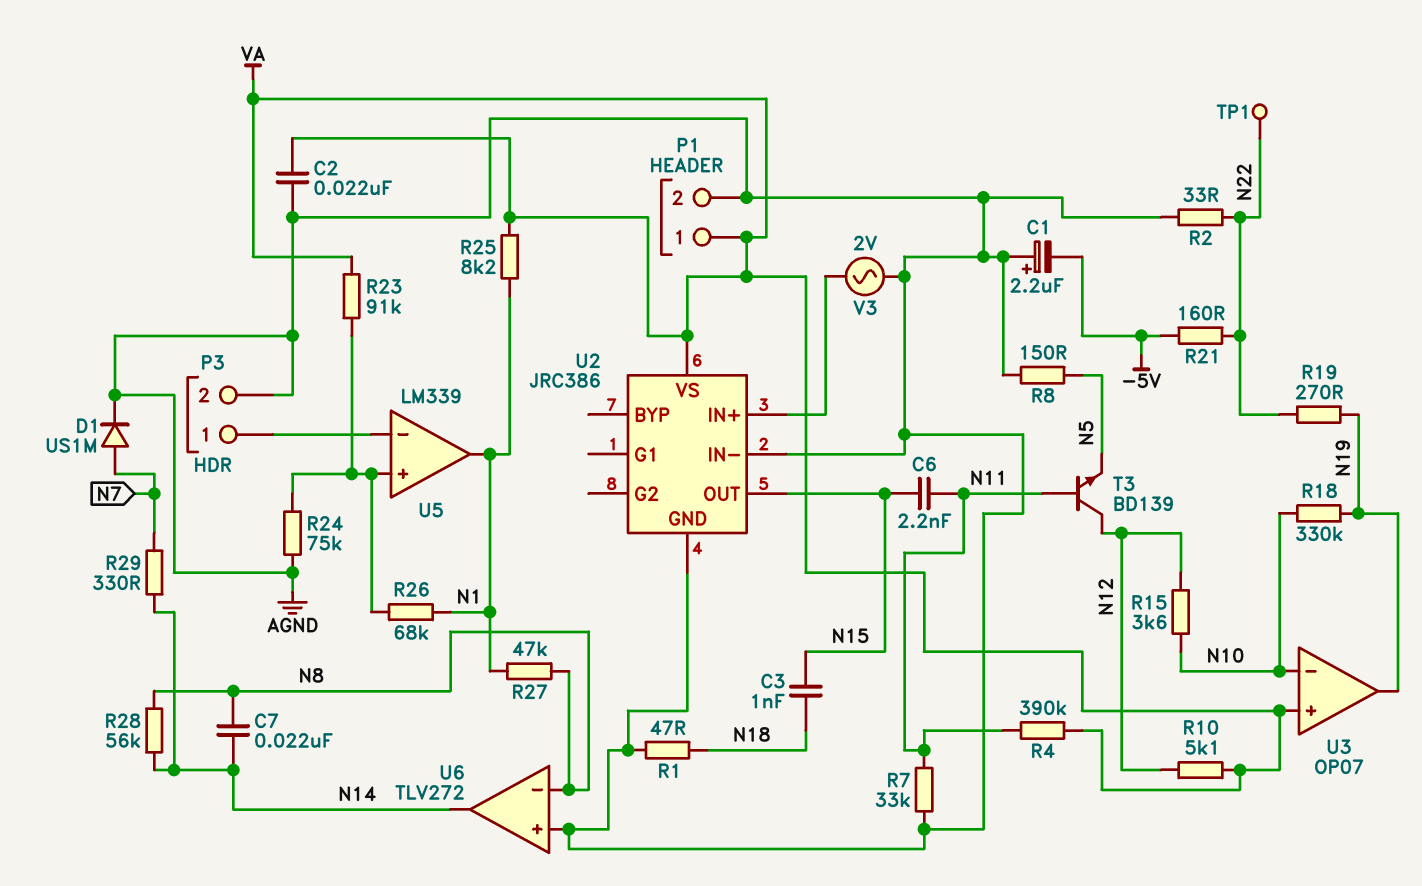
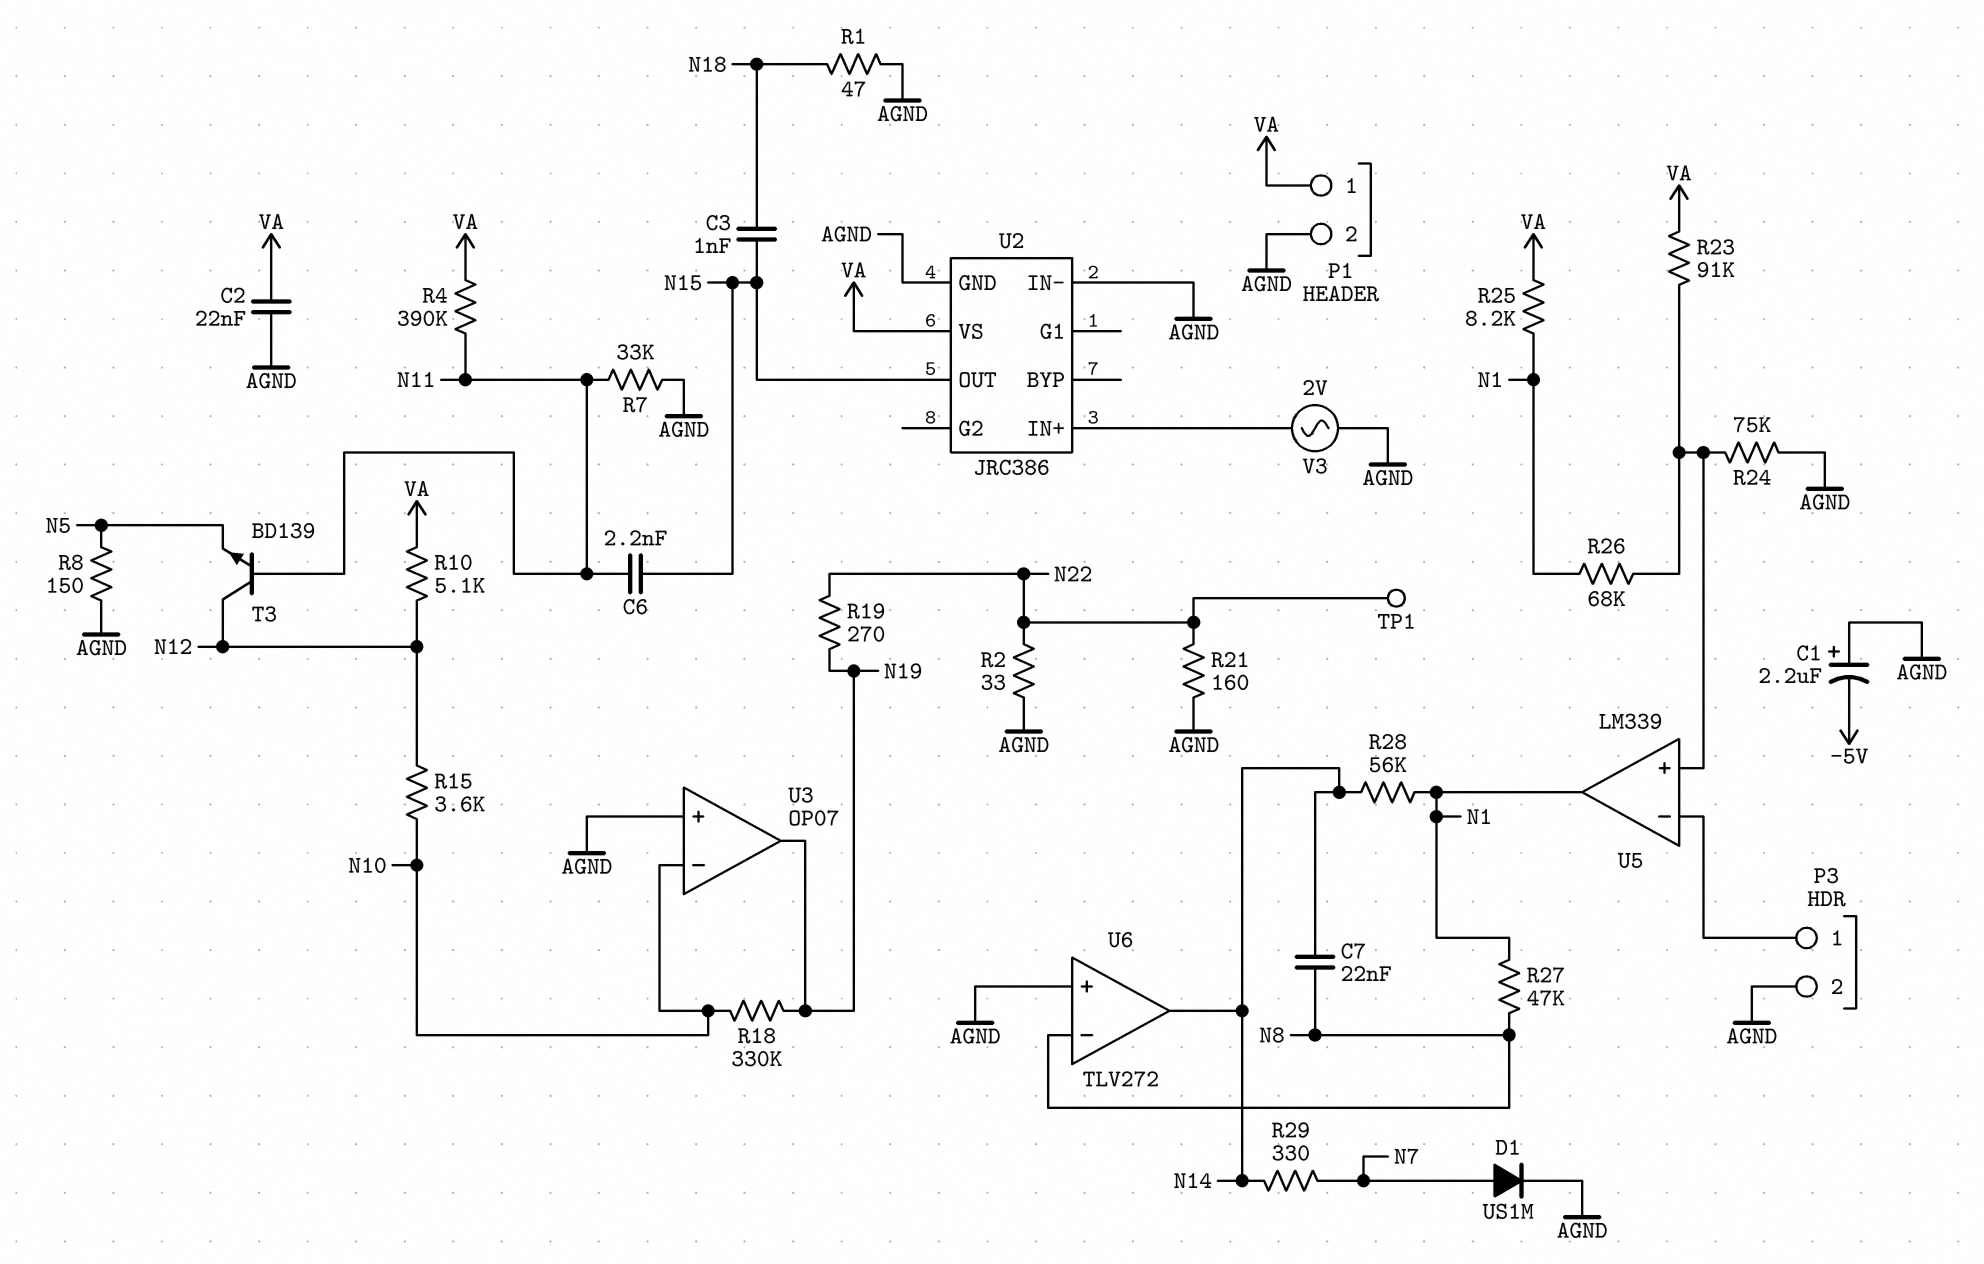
R21: 160 (-5V, N22) -> 160 (AGND, N22)
R28: 56k (N8, N14) -> 56k (N1, N14)
U3 pin in+: VA -> AGND

